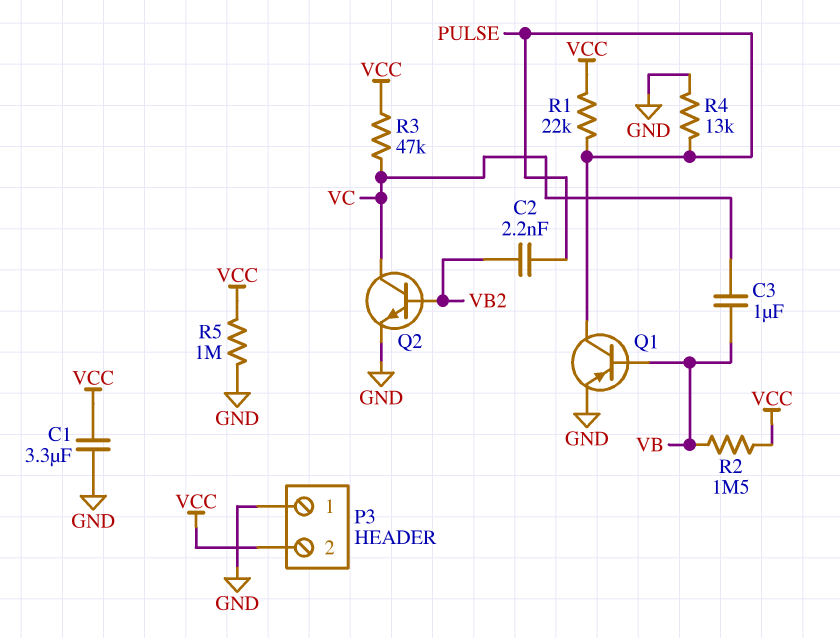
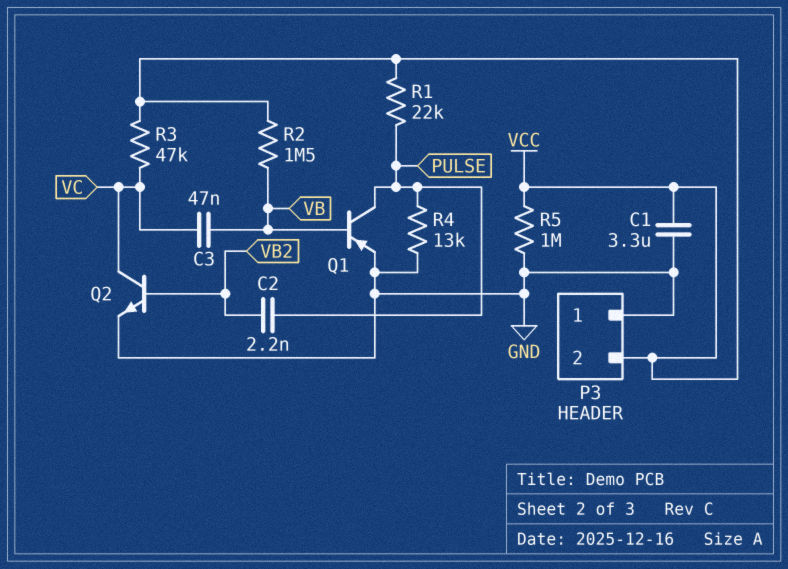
C3: 1uF (VB, VC) -> 47nF (VB, VC)

